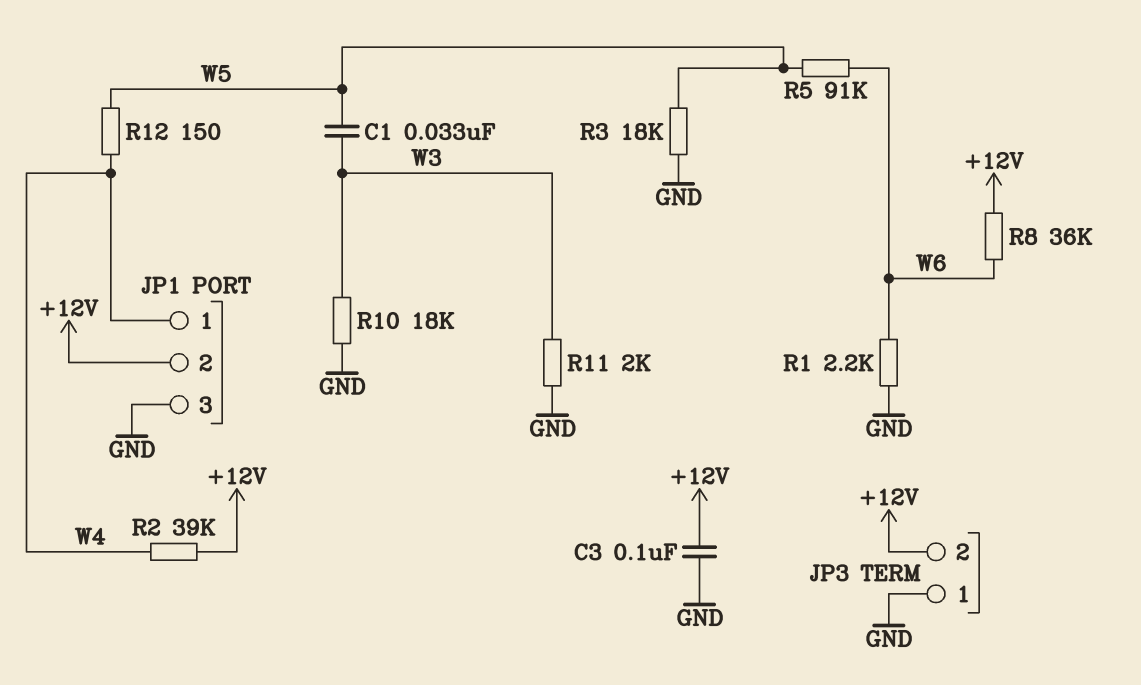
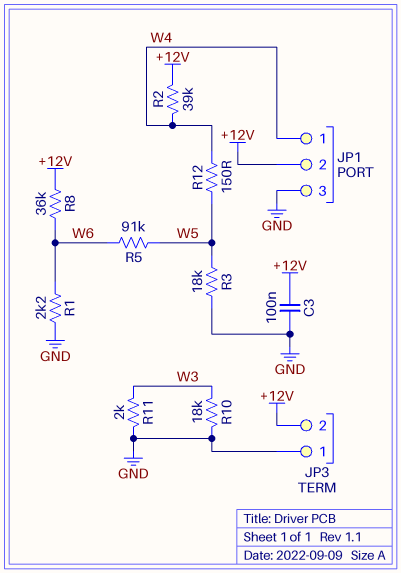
C1: 33nF (W3, W5) -> none

